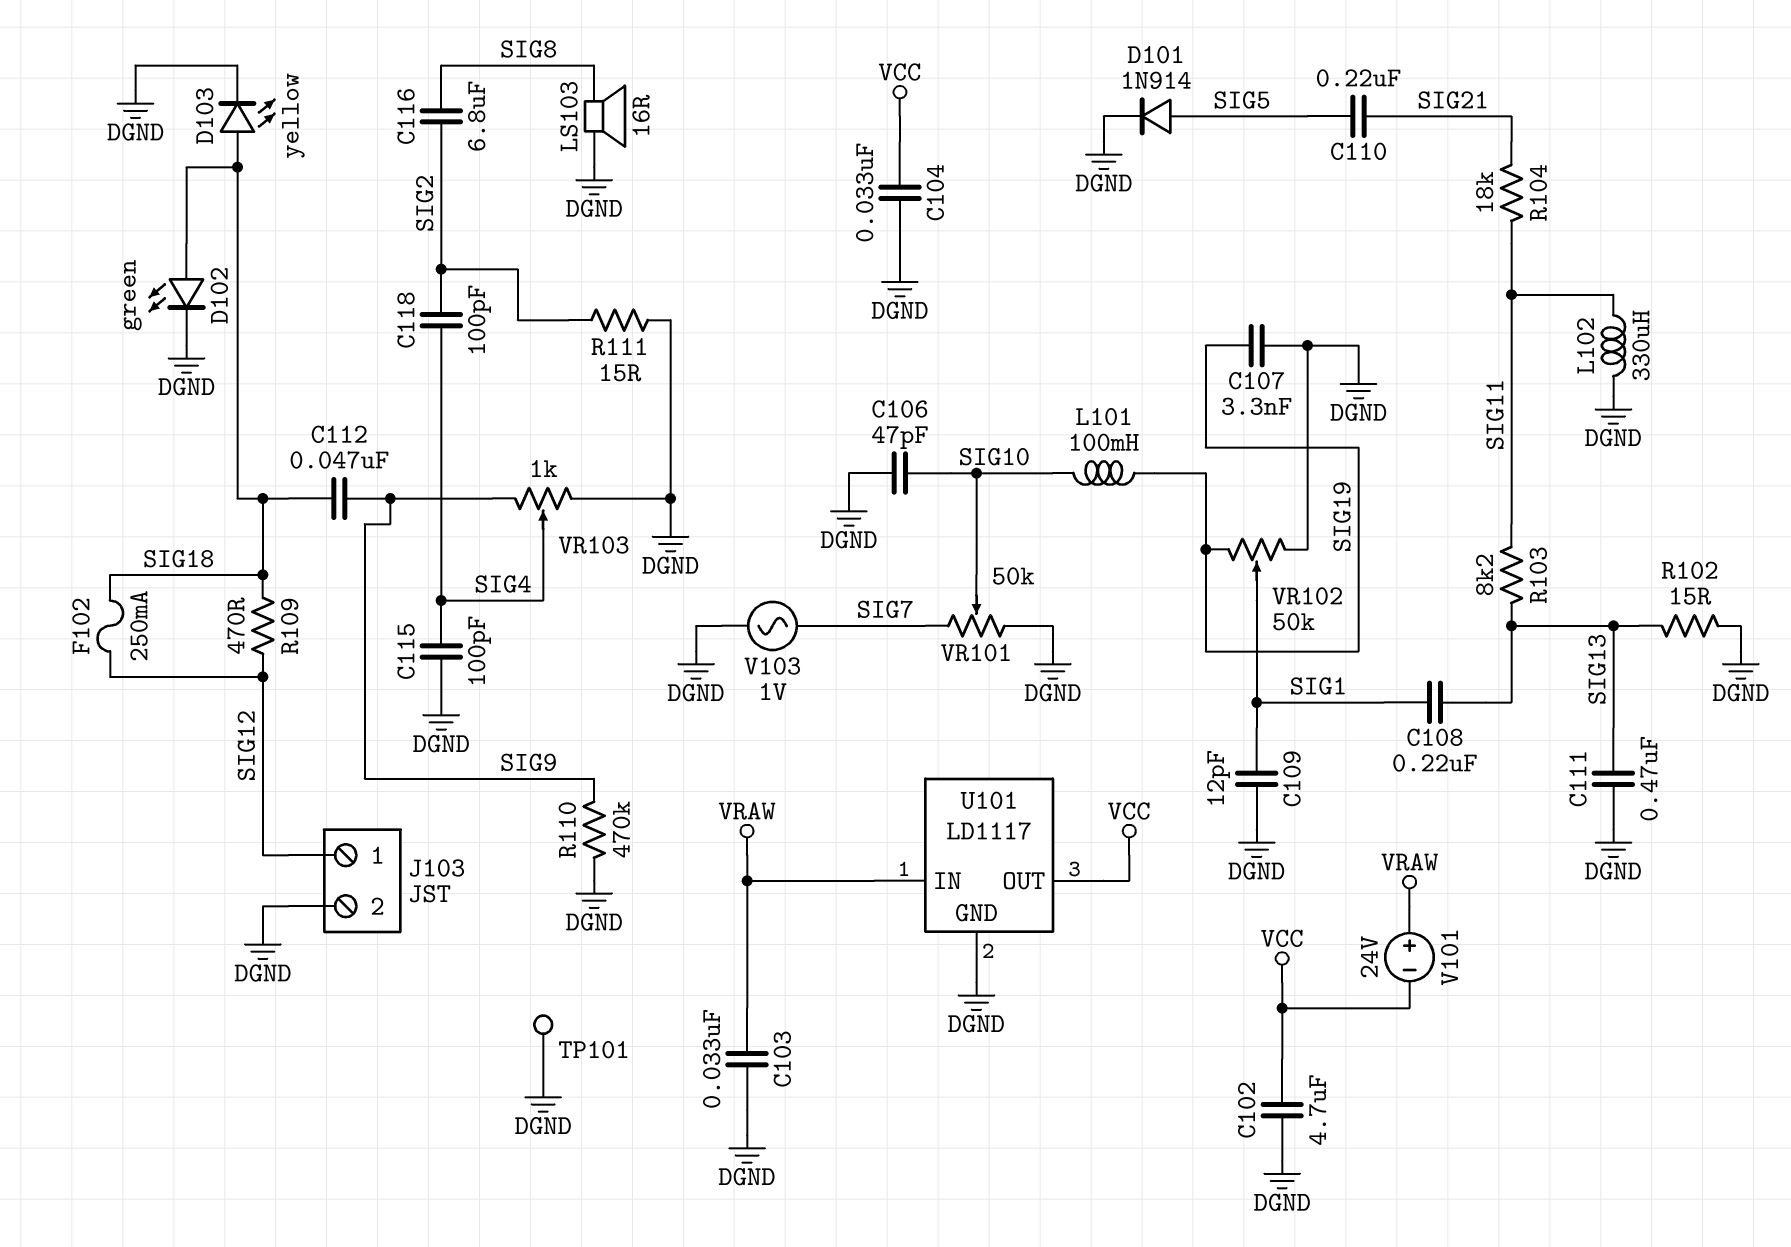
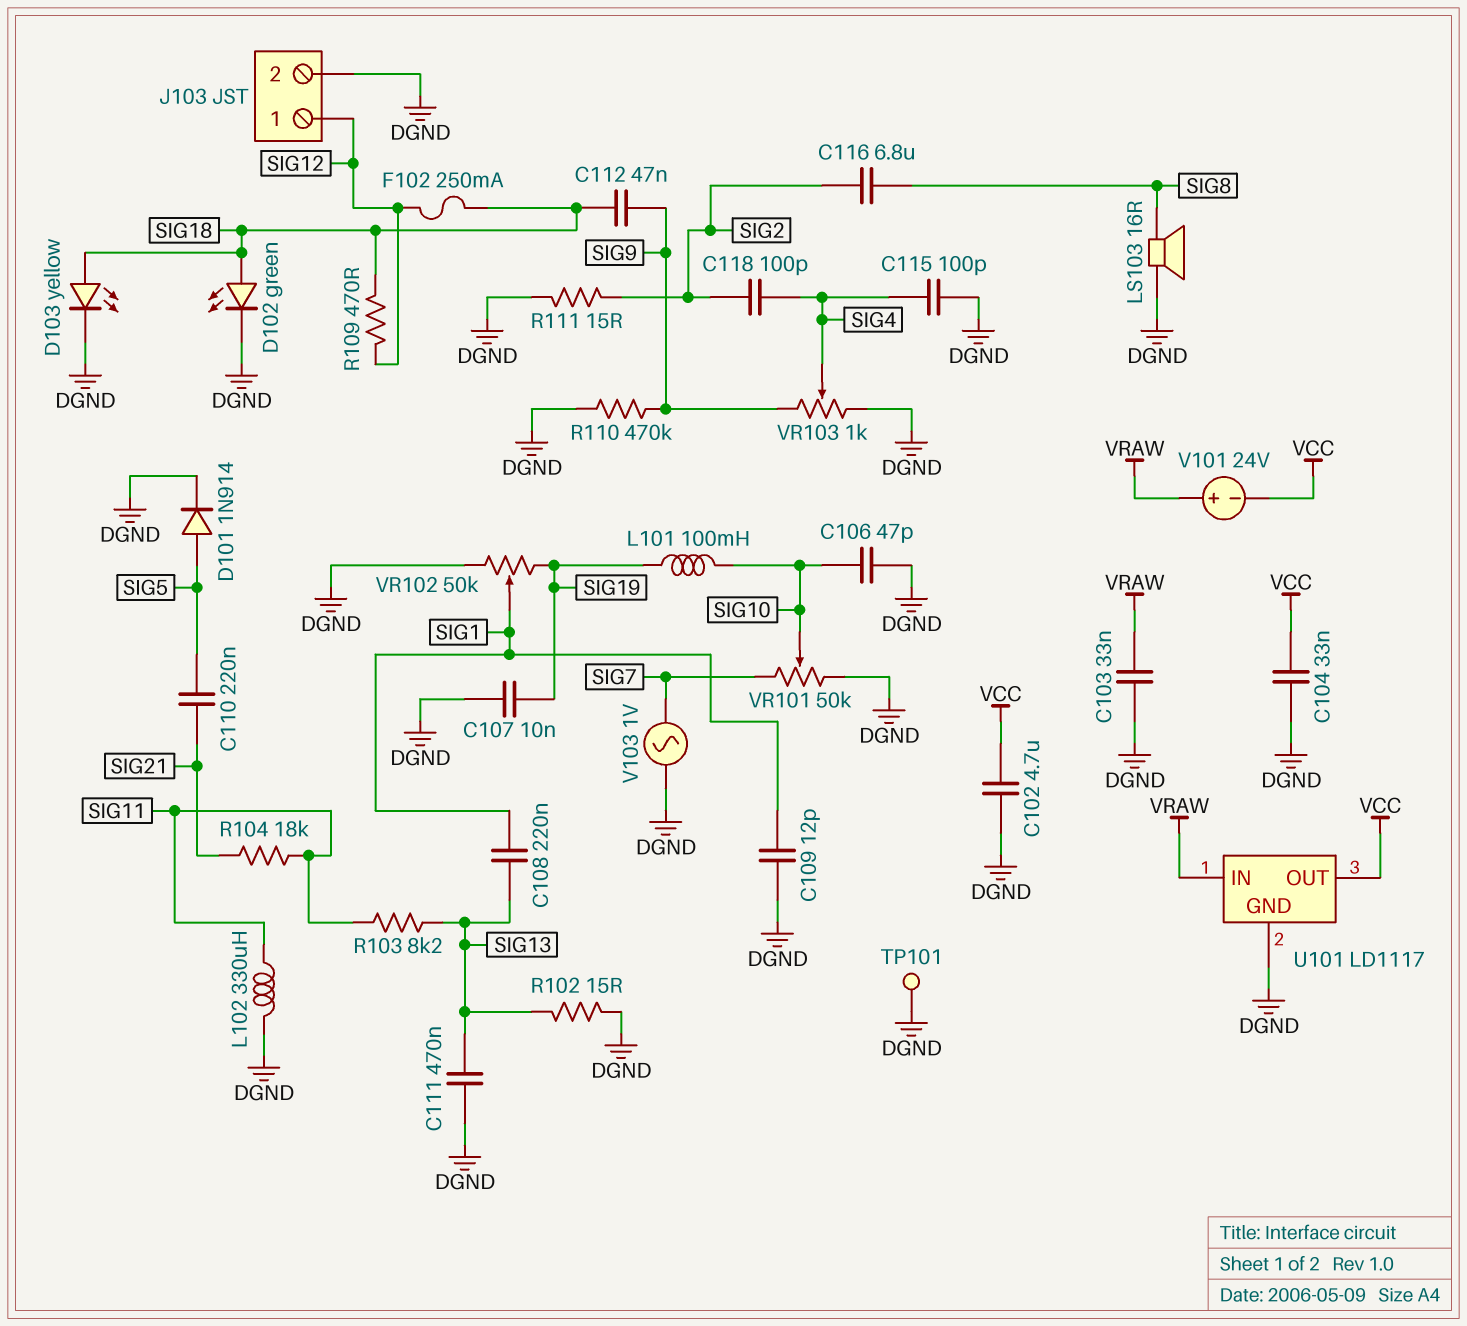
C107: 3.3nF (DGND, SIG19) -> 10nF (DGND, SIG19)

